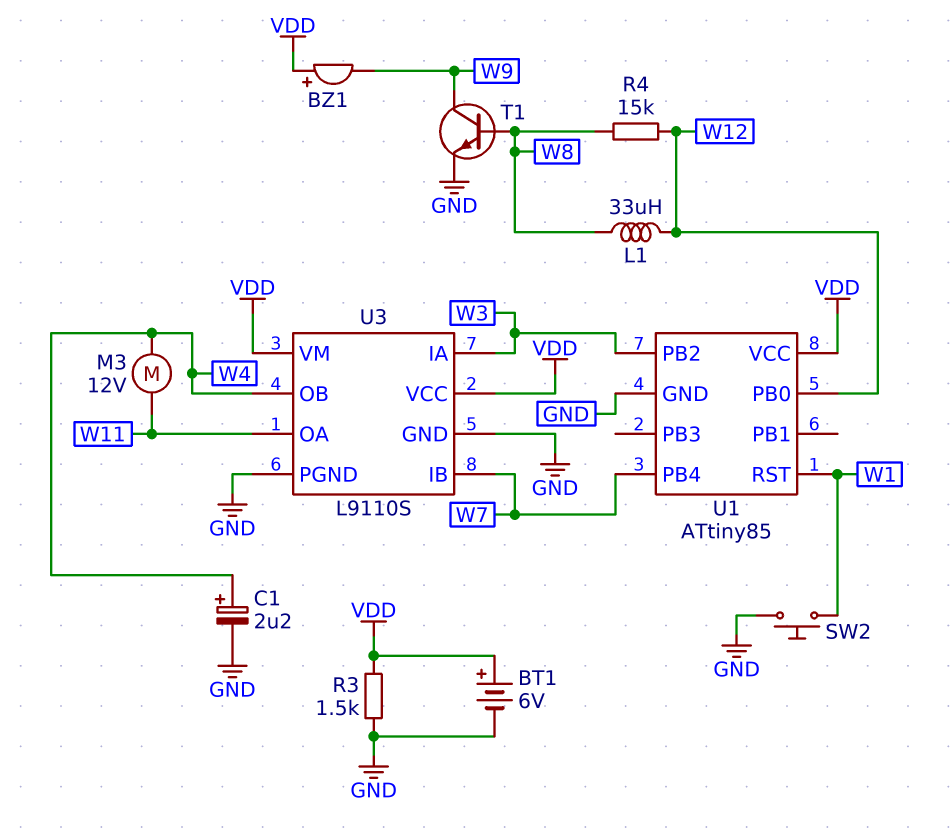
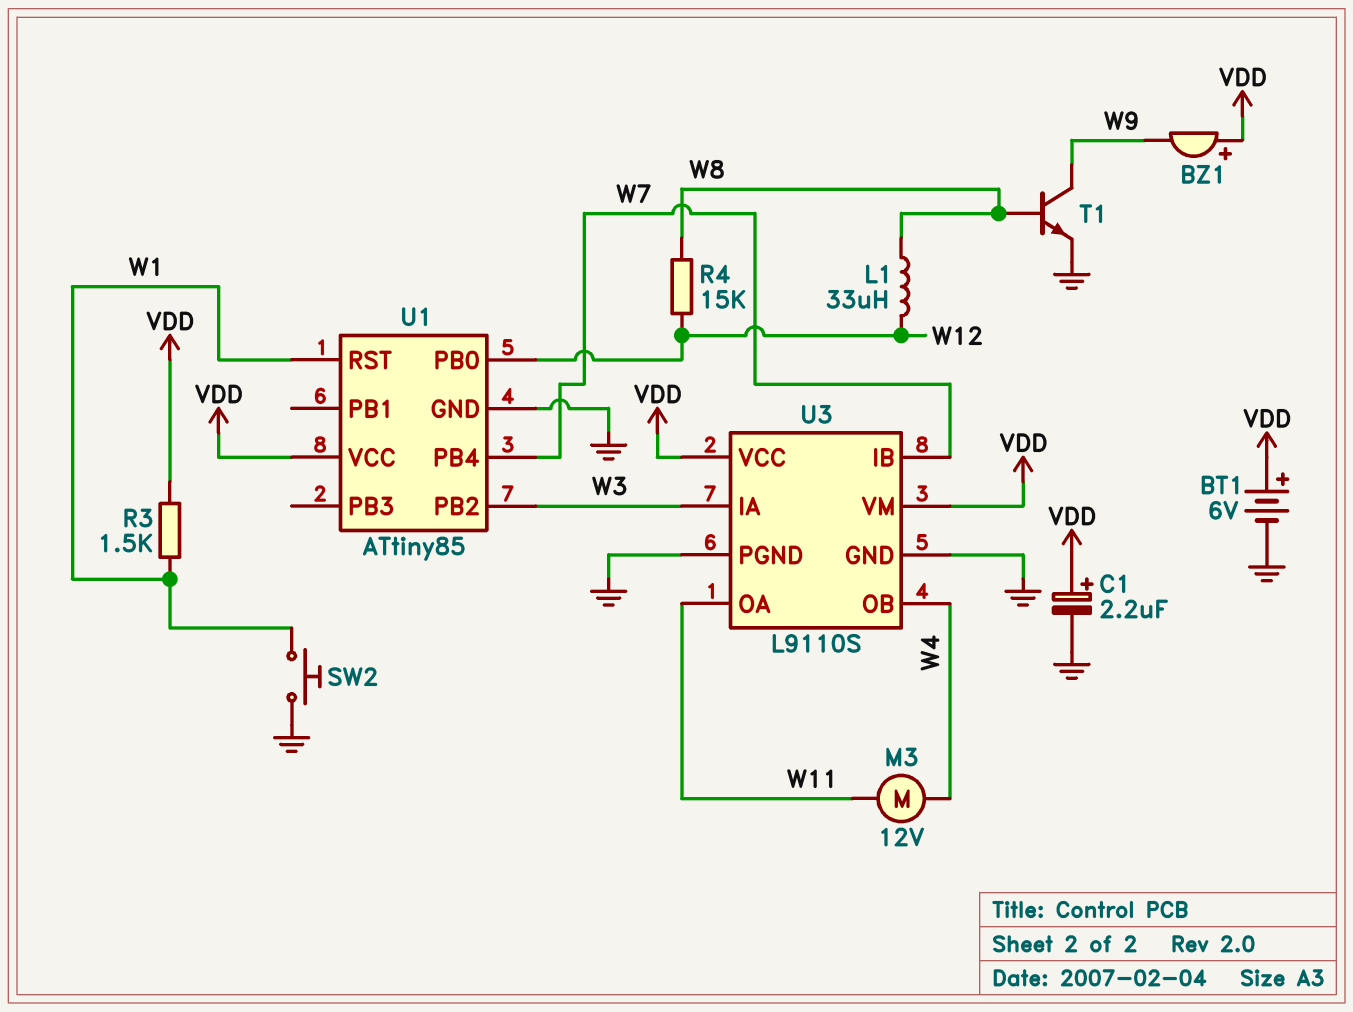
C1: 2.2uF (plus W4, minus GND) -> 2.2uF (plus VDD, minus GND)
R3: 1.5k (GND, VDD) -> 1.5k (VDD, W1)

